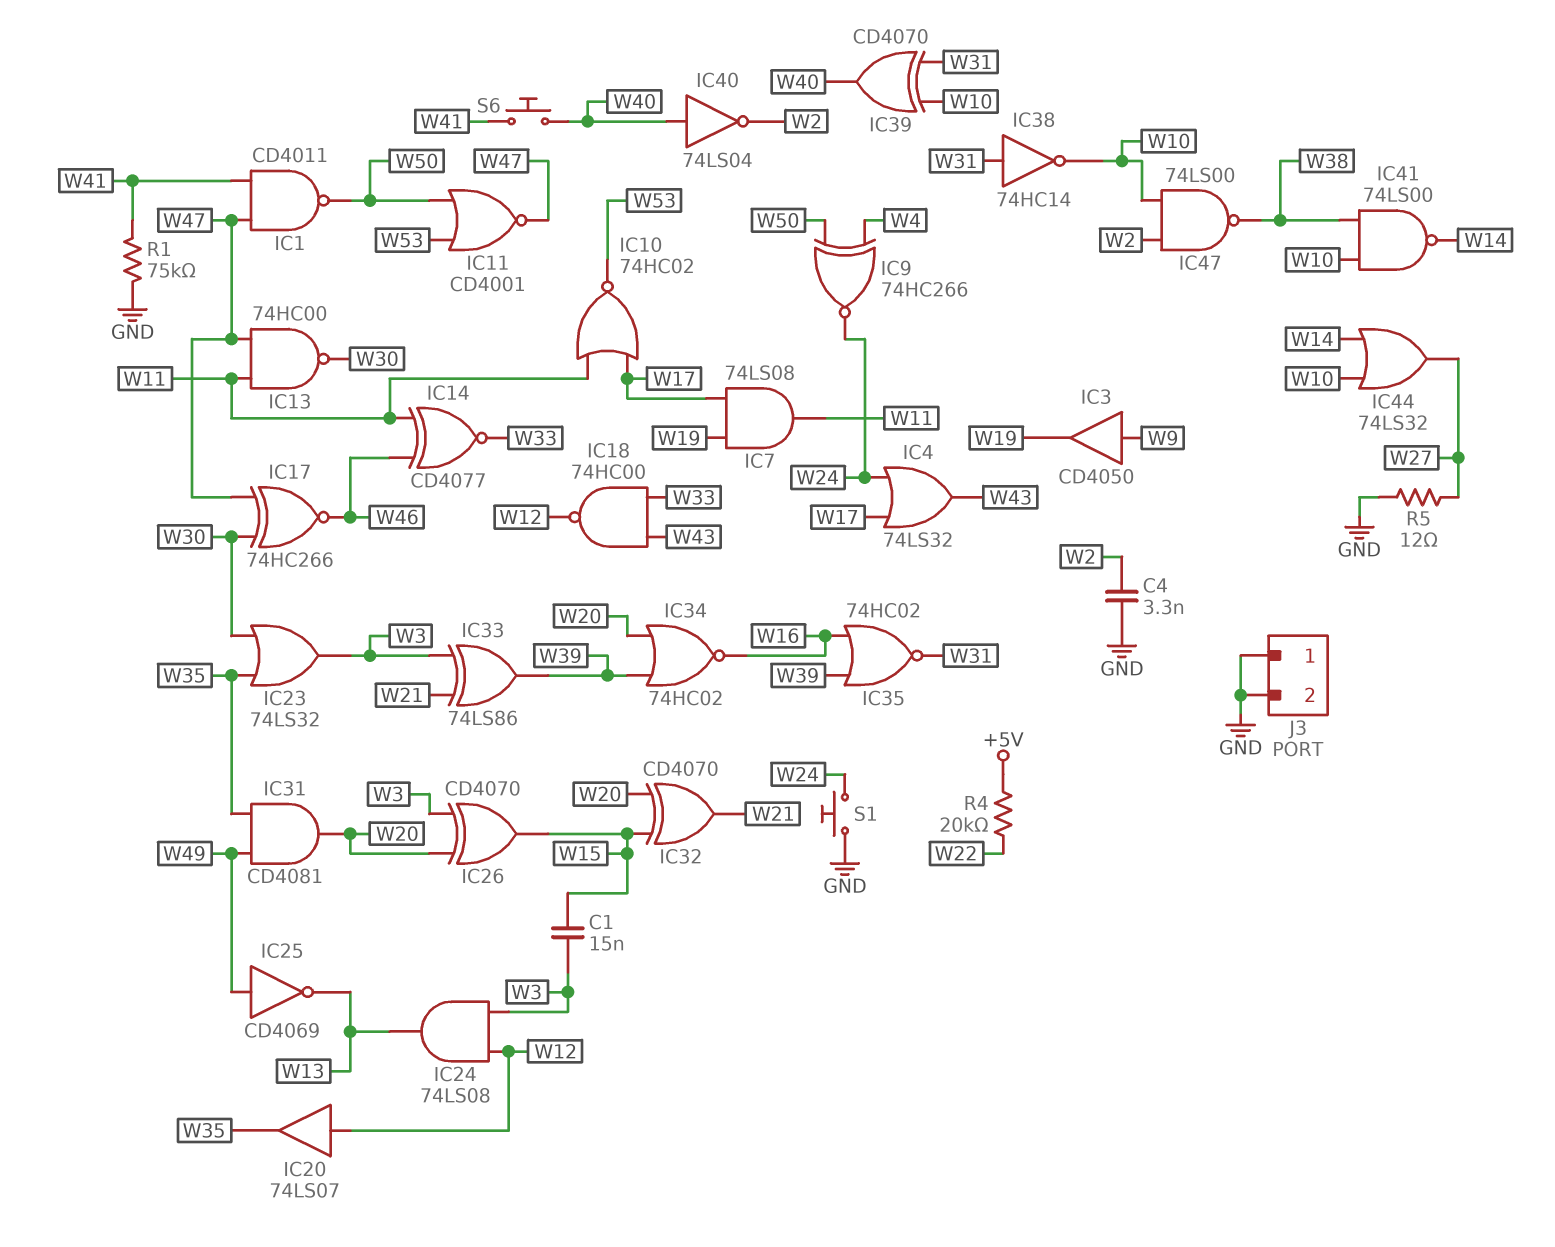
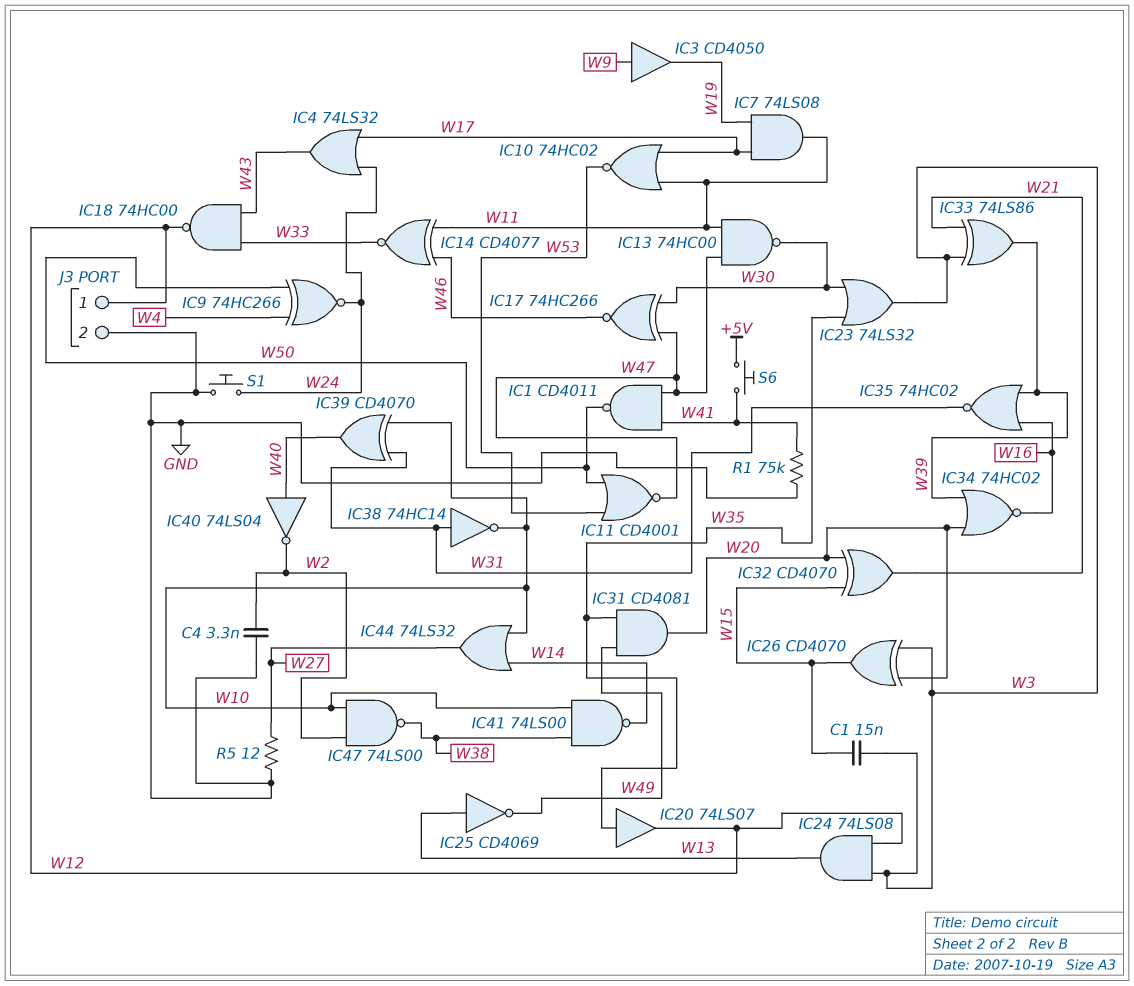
IC20: buffer 74LS07 (in W12, out W35) -> buffer 74LS07 (in W35, out W12)
IC25: NOT CD4069 (in W49, out W13) -> NOT CD4069 (in W13, out W49)
J3 pin 1: GND -> W12
R4: 20k (+5V, W22) -> none
S6: button (W40, W41) -> button (+5V, W41)

